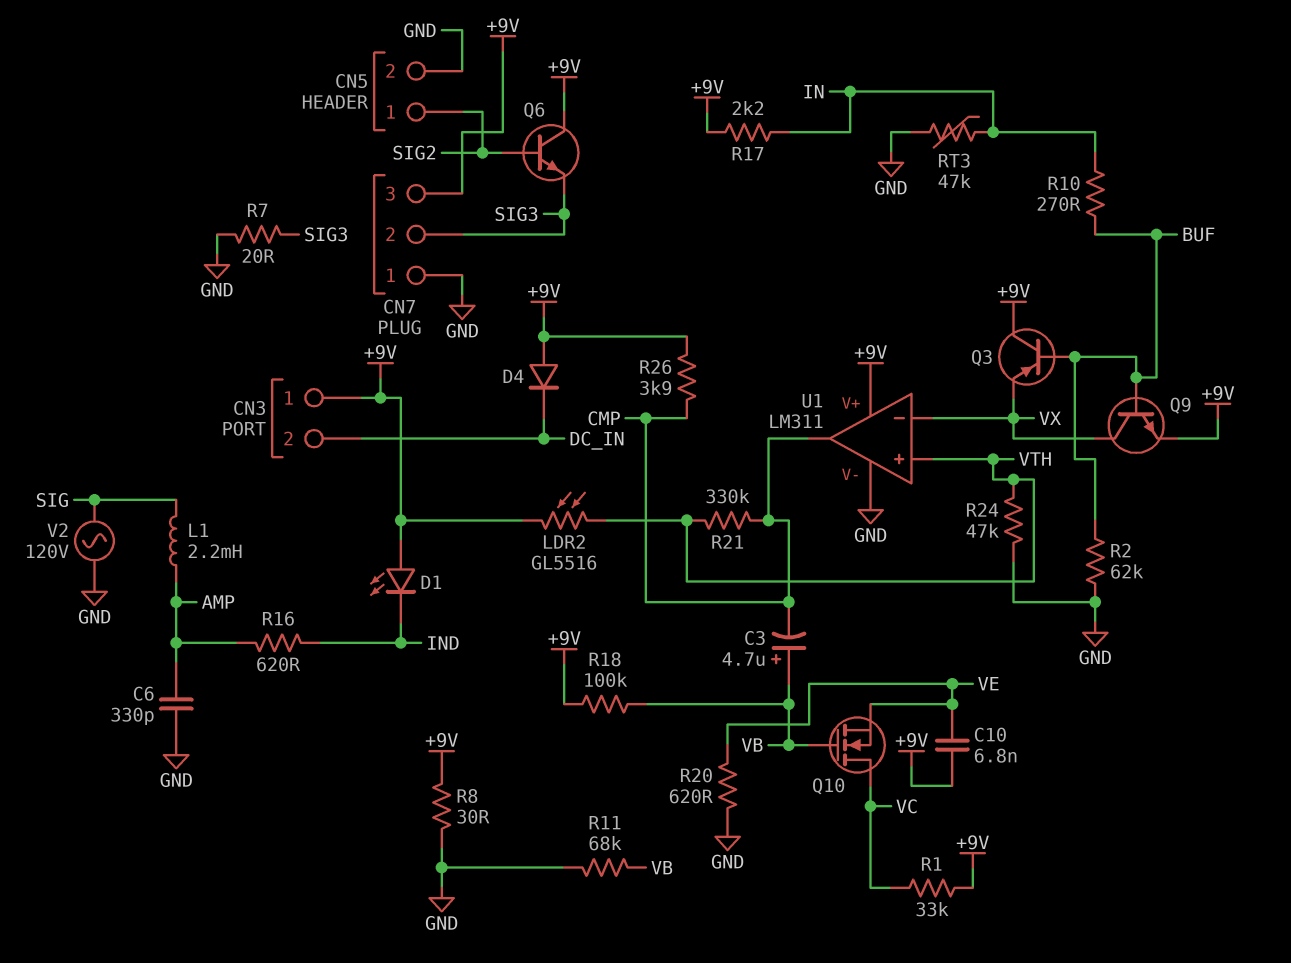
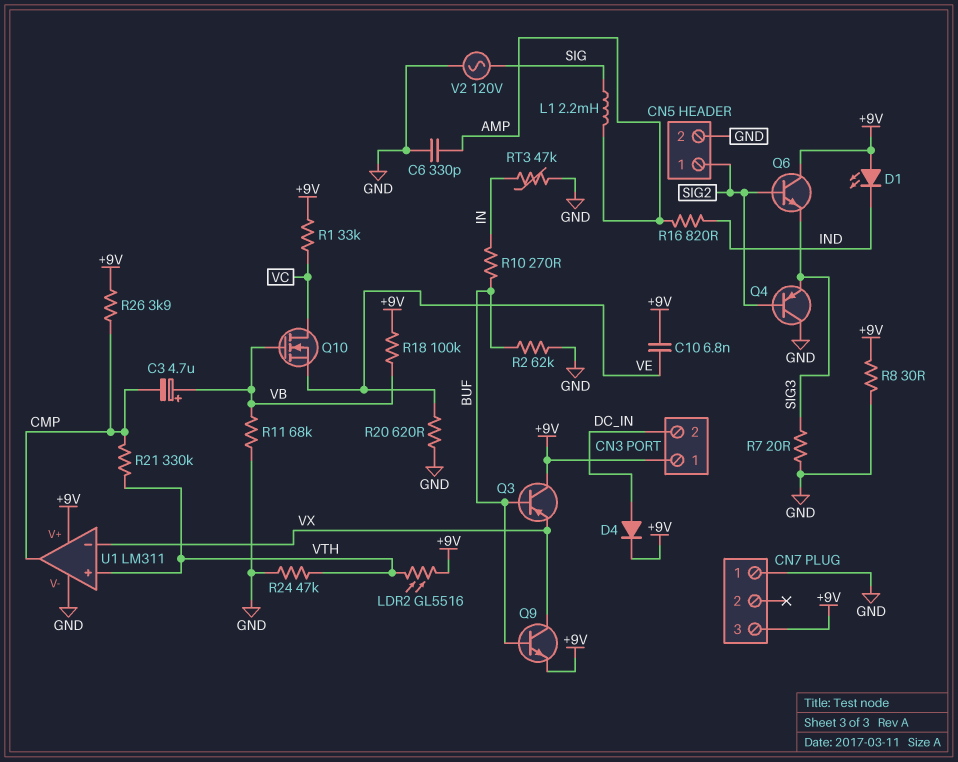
CN7 pin 2: SIG3 -> none
D4: diode (A +9V, K DC_IN) -> diode (A DC_IN, K +9V)
Q4: none -> PNP (B SIG2, C GND, E SIG3)
R16: 620 (AMP, IND) -> 820 (AMP, IND)
R17: 2.2k (+9V, IN) -> none

